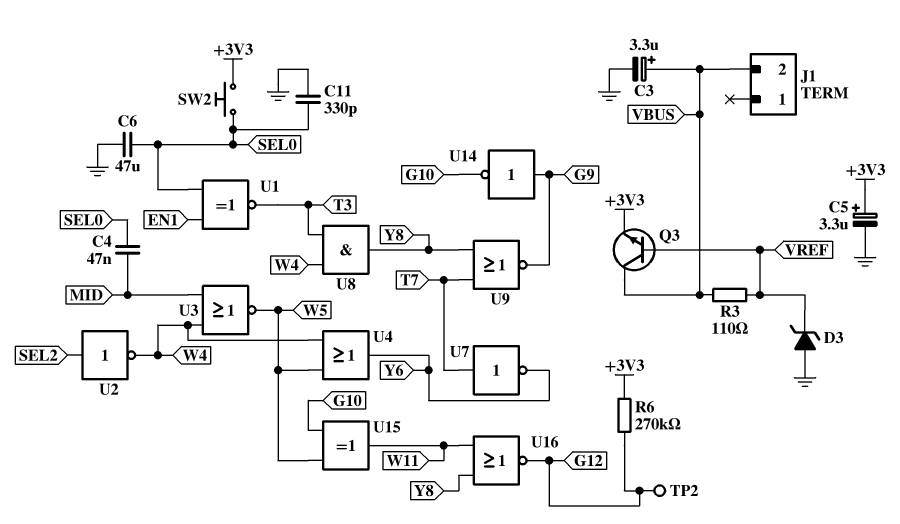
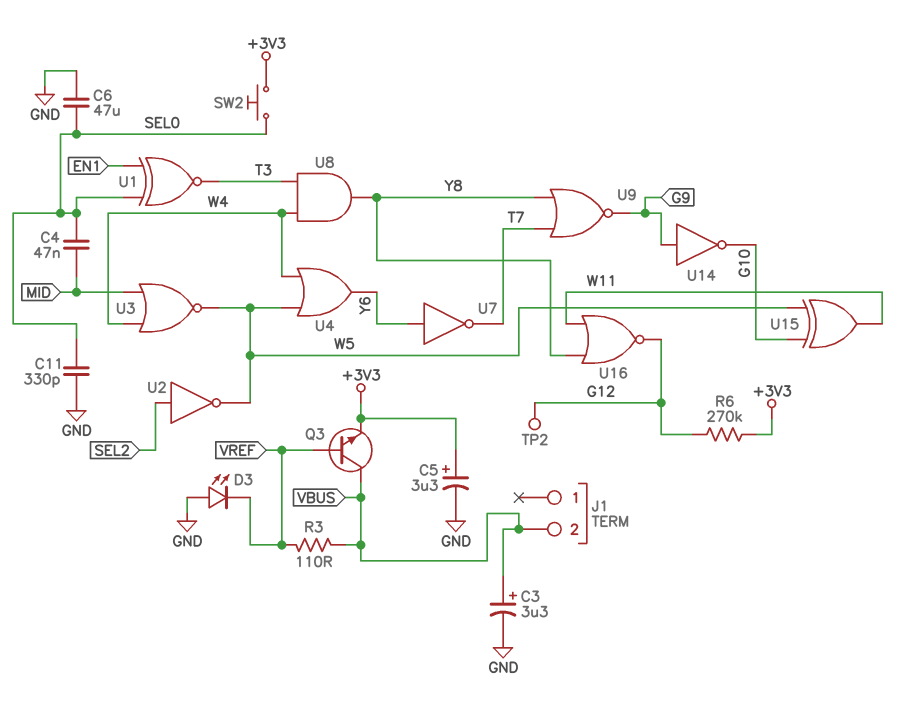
D3: zener (A GND, K VREF) -> LED (A GND, K VREF)
U2: NOT (in SEL2, out W4) -> NOT (in SEL2, out W5)
U7: NOT (in T7, out Y6) -> NOT (in Y6, out T7)

